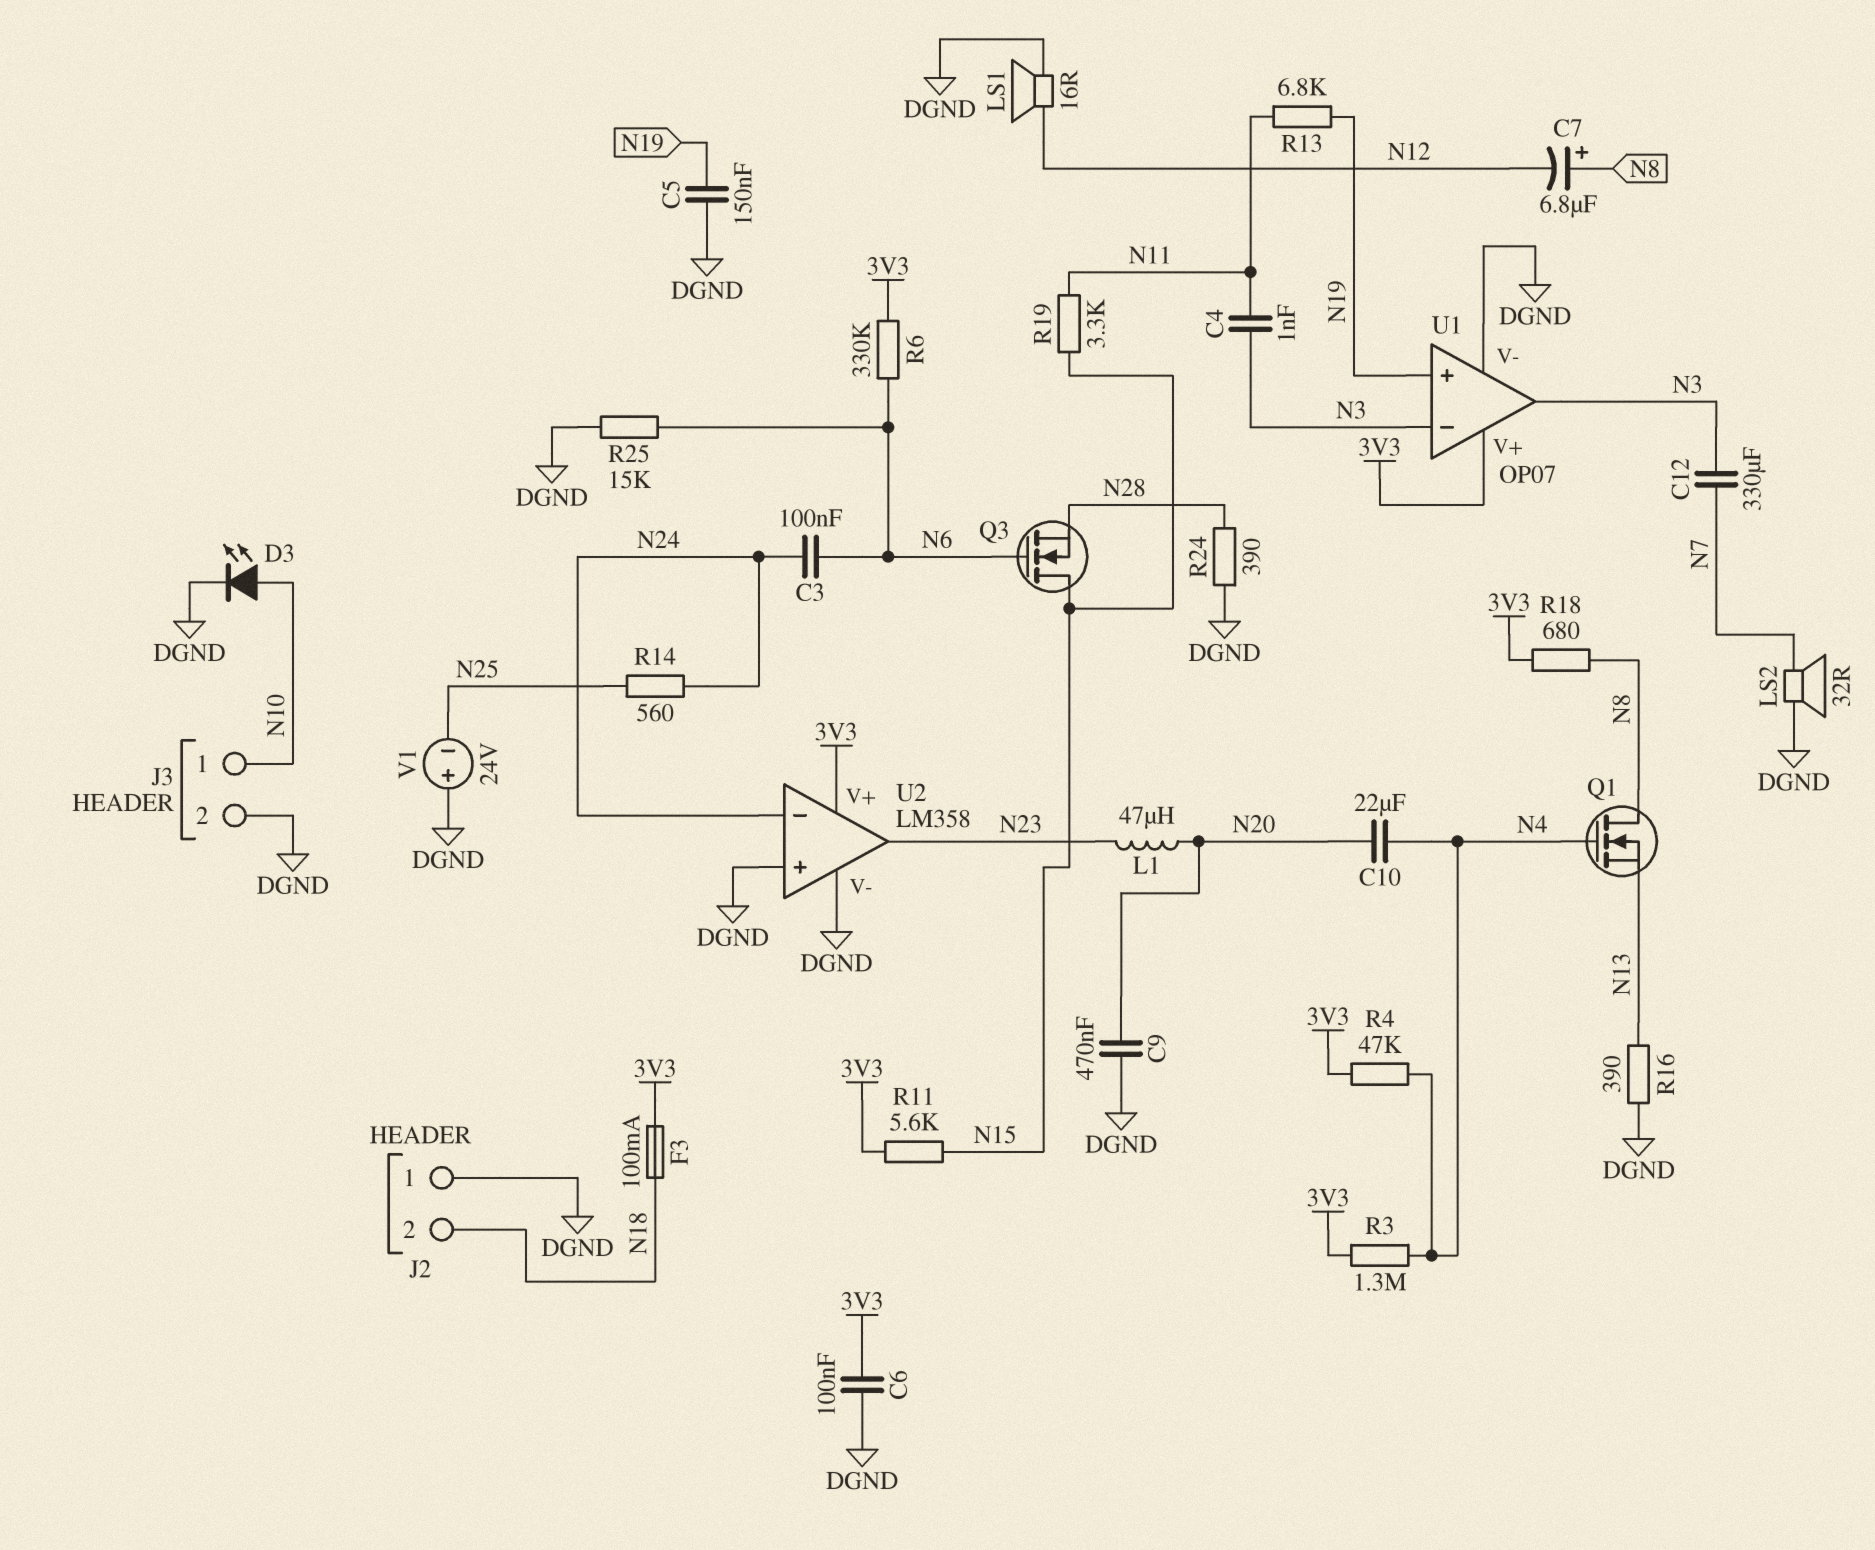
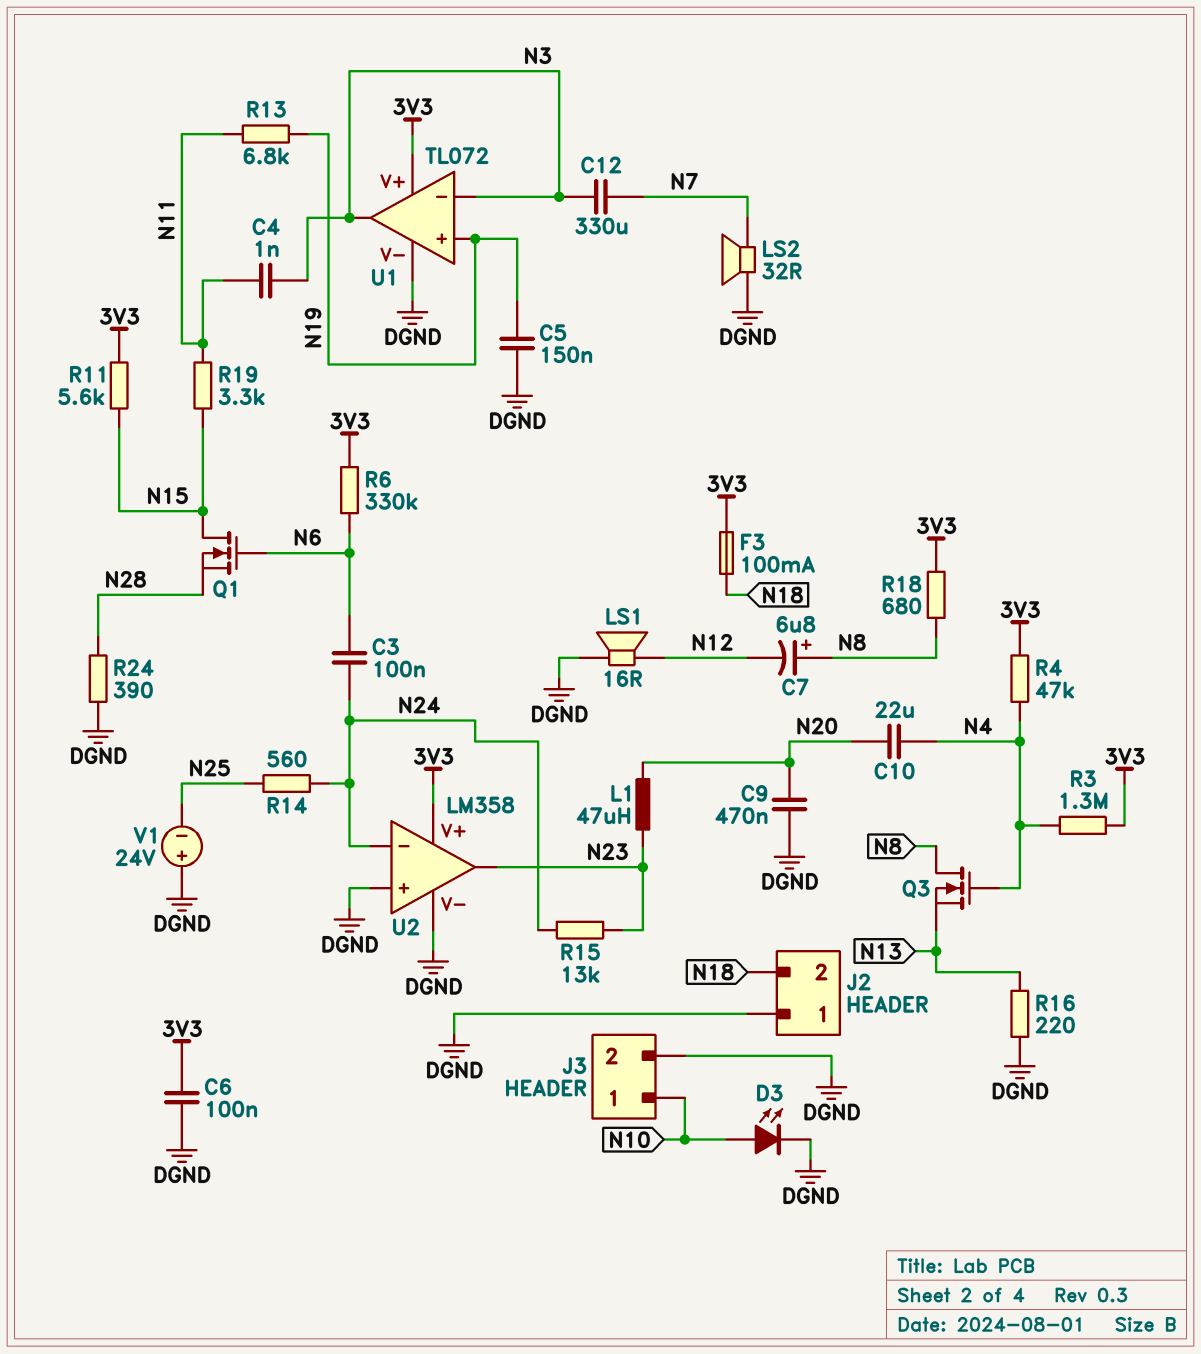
Q1: NMOS (G N4, D N8, S N13) -> NMOS (G N6, D N15, S N28)
Q3: NMOS (G N6, D N15, S N28) -> NMOS (G N4, D N8, S N13)
R15: none -> 13k (N23, N24)
R16: 390 (DGND, N13) -> 220 (DGND, N13)
R25: 15k (DGND, N6) -> none
U1: OP07 -> TL072

